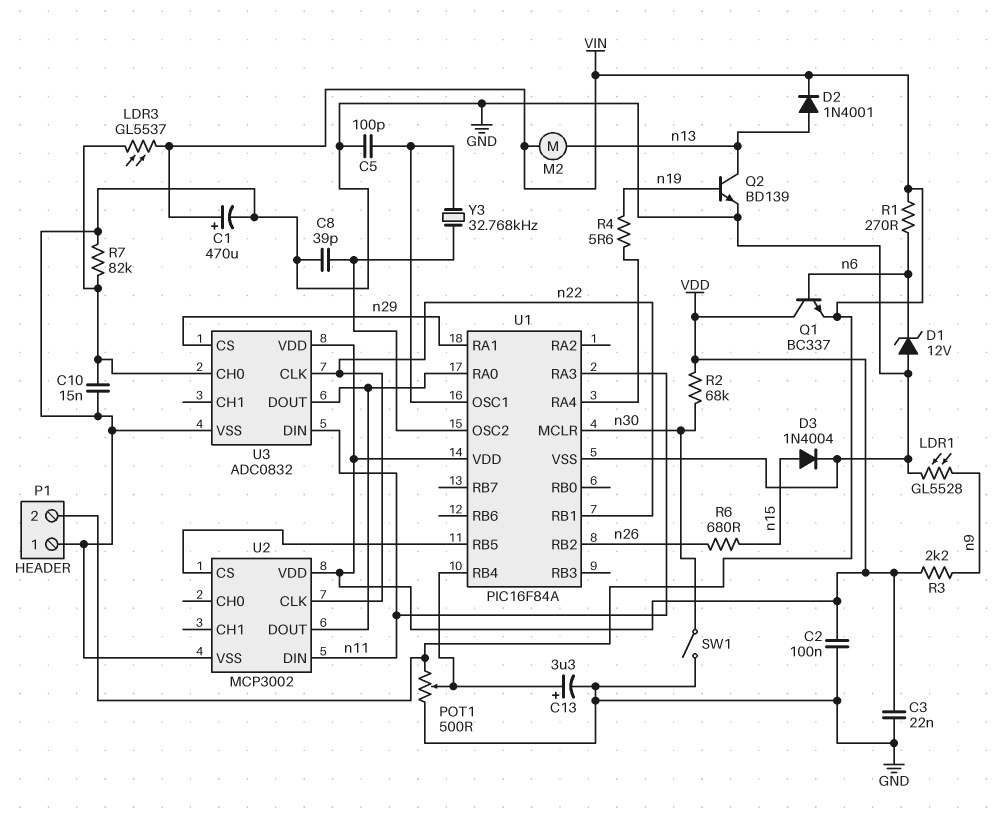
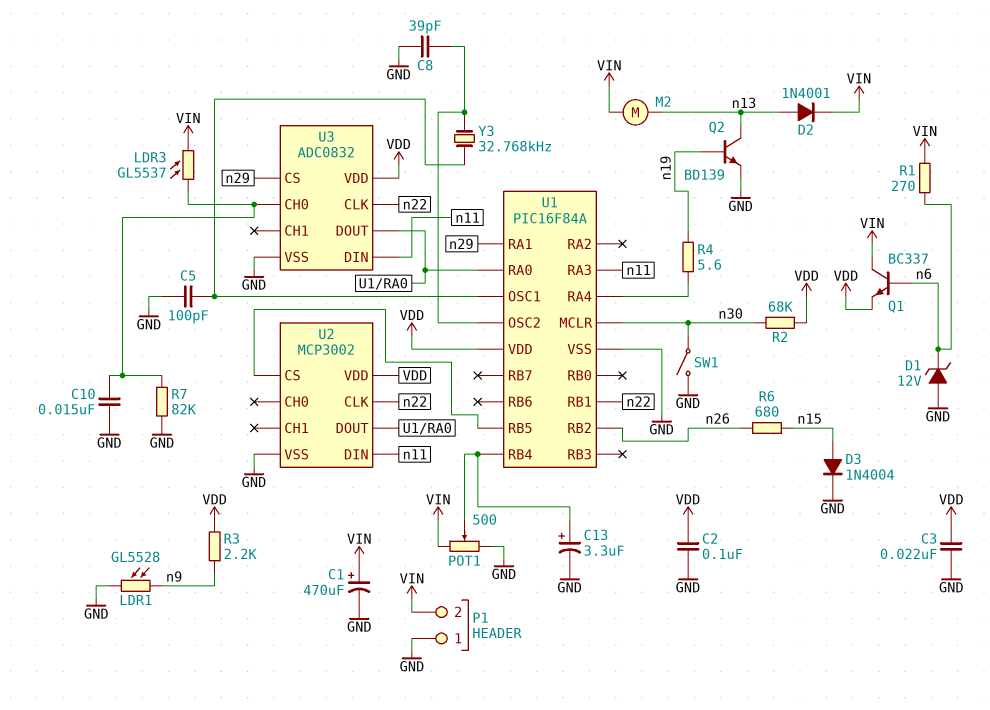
Q1: NPN BC337 (B n6, C VDD, E VIN) -> NPN BC337 (B n6, C VIN, E VDD)

